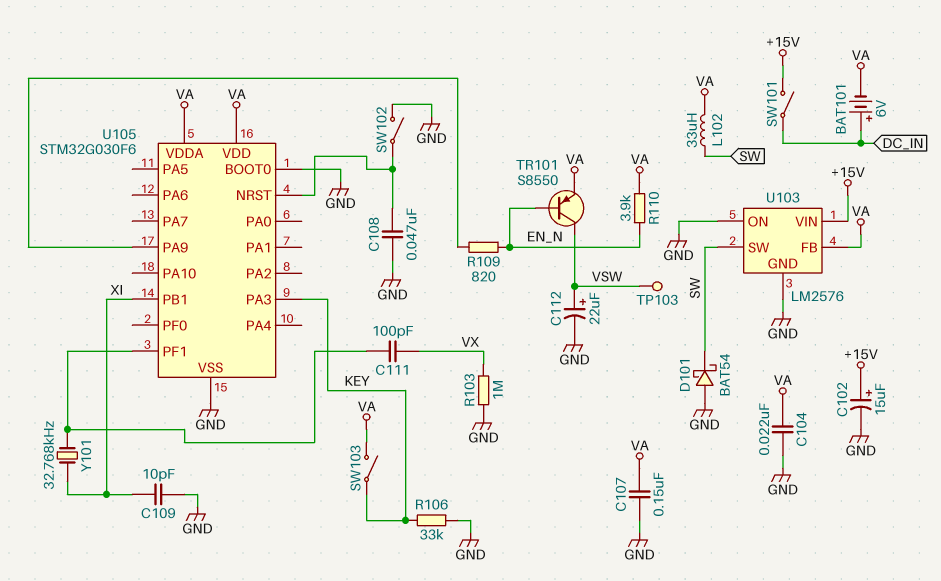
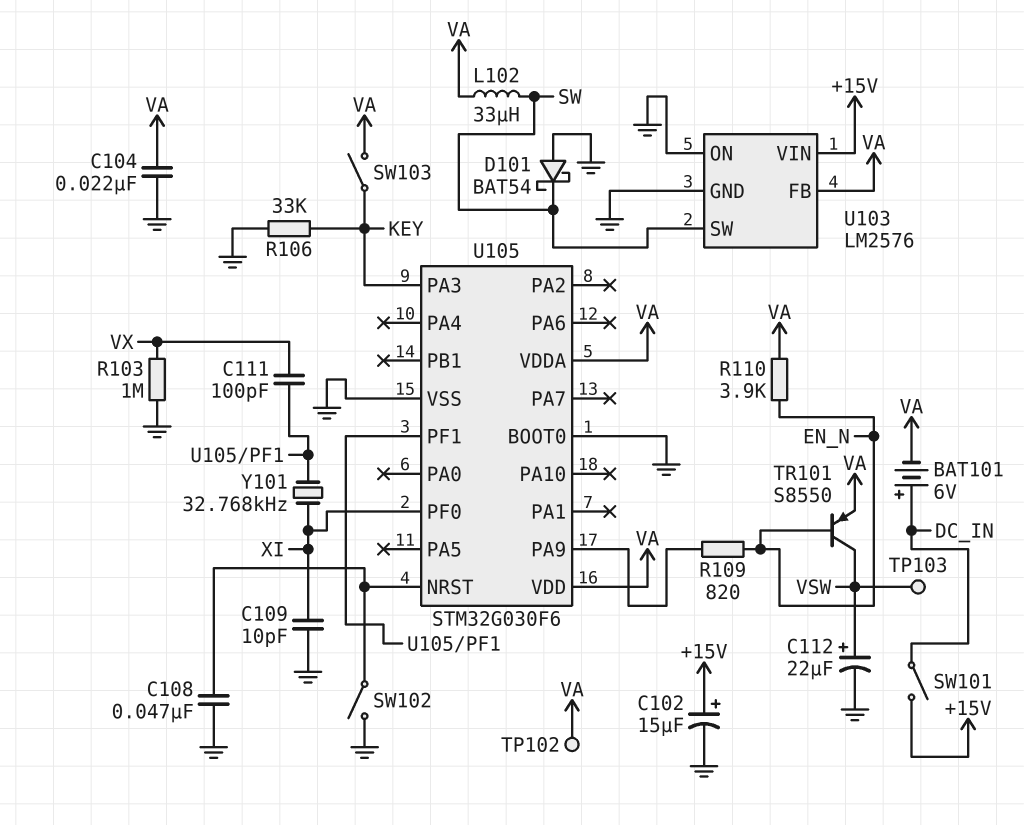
C107: 150nF (GND, VA) -> none
TP102: none -> test point (VA)
U105 pin PB1: XI -> none
U105 pin PF0: none -> XI

